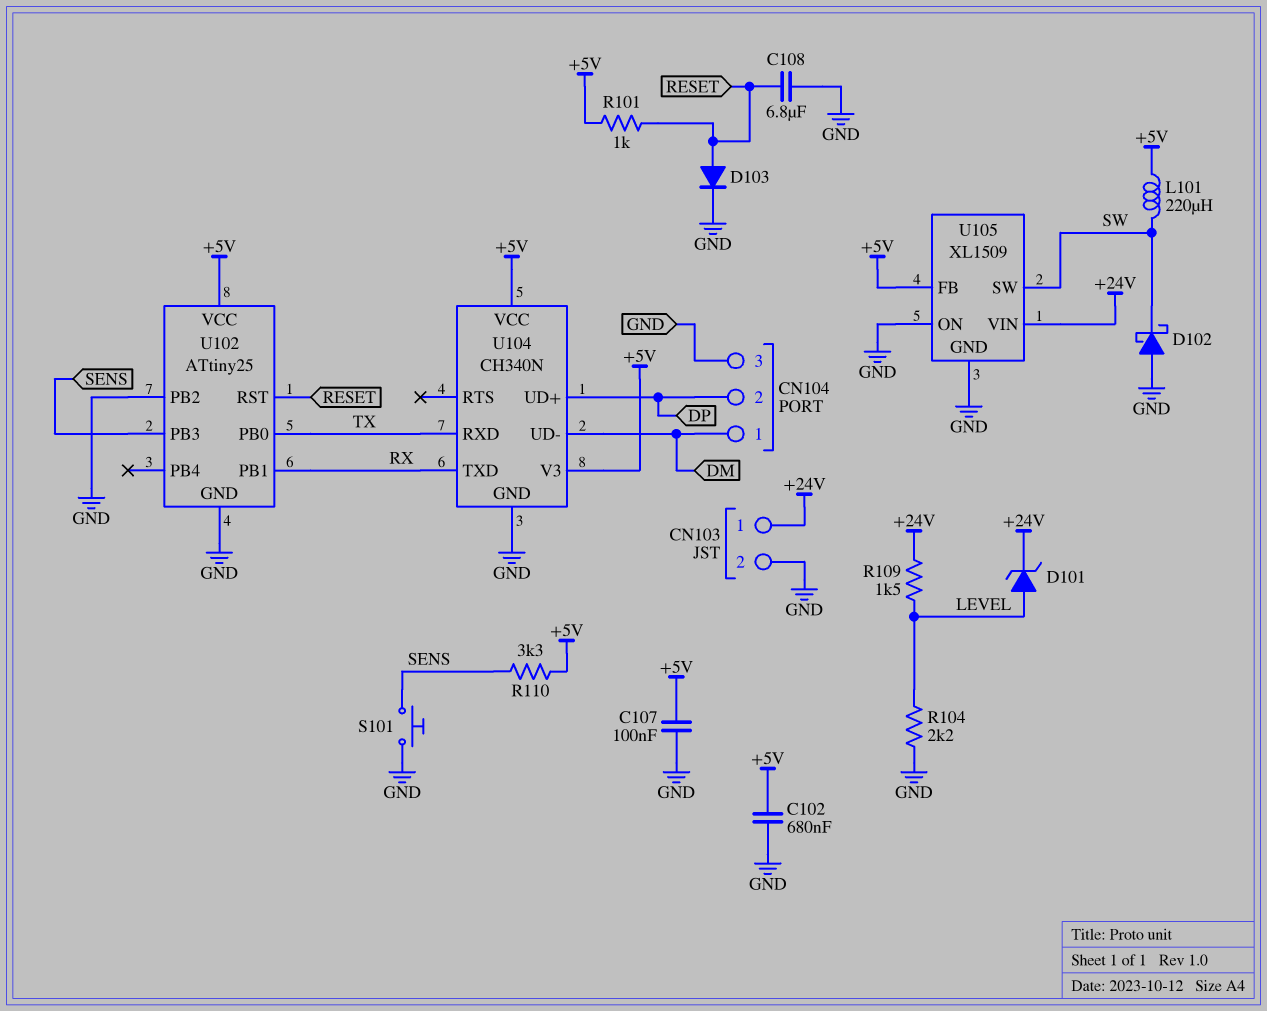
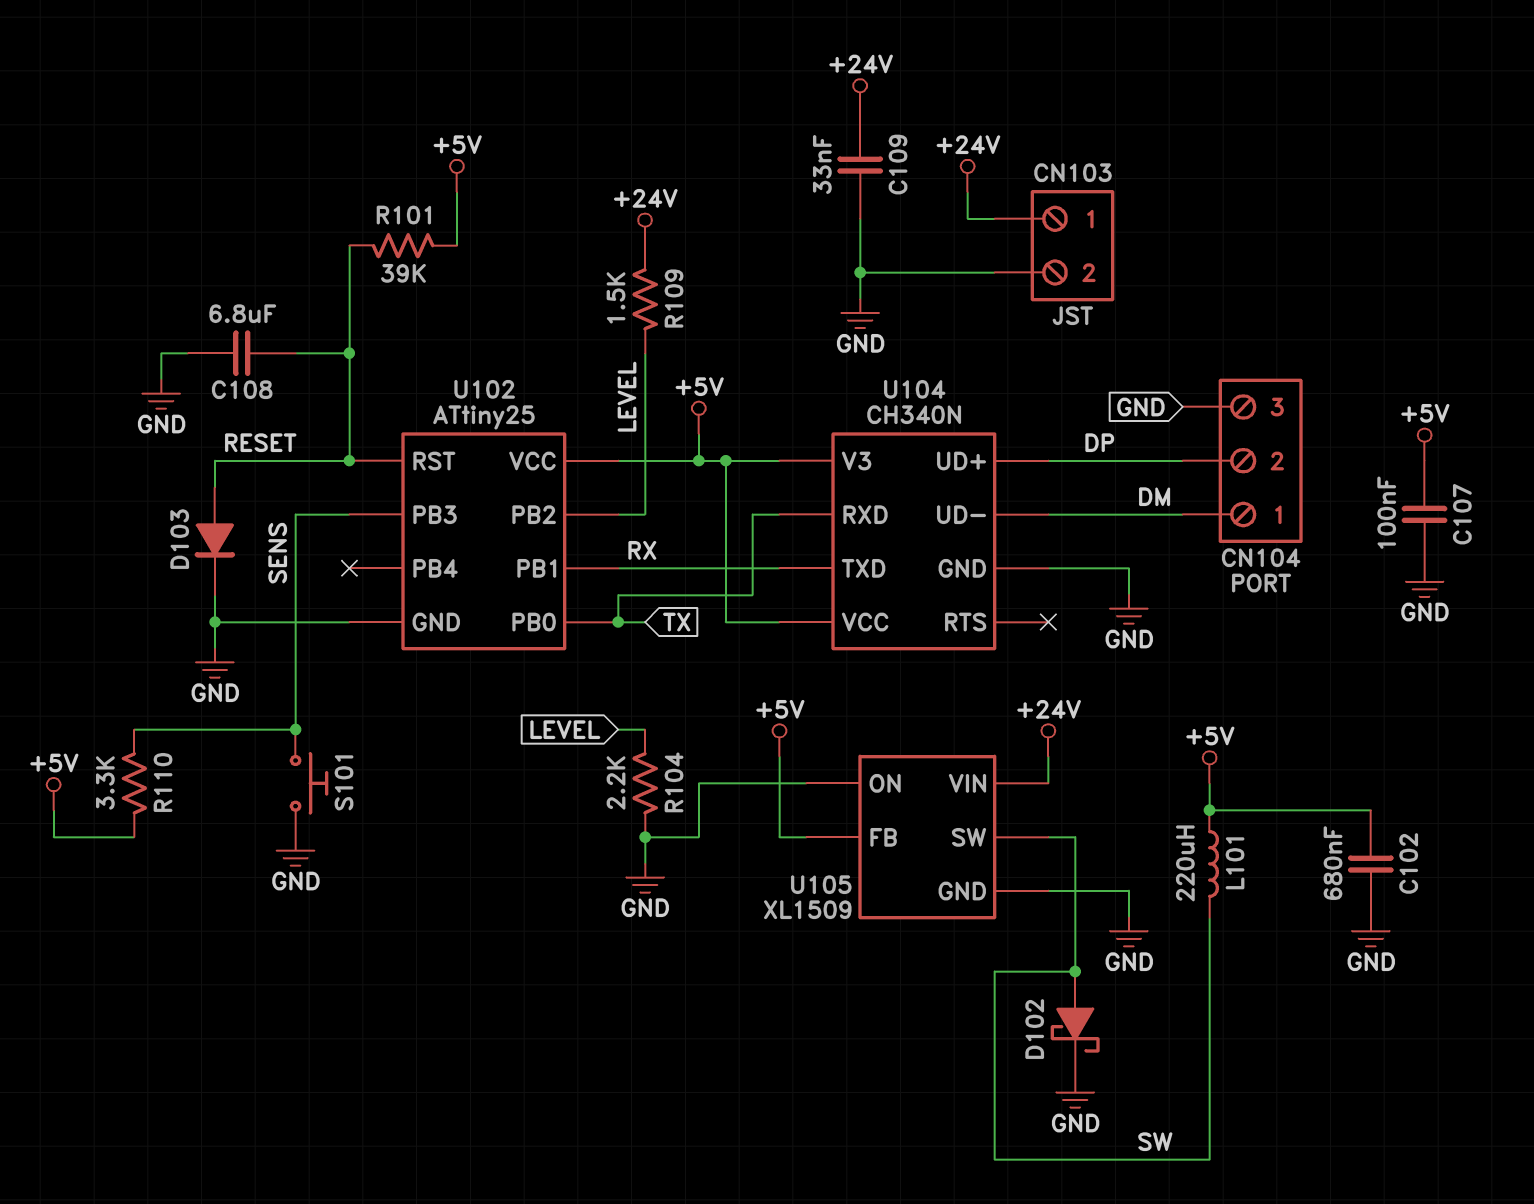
C109: none -> 33nF (+24V, GND)
D101: zener (A LEVEL, K +24V) -> none
D102: schottky (A GND, K SW) -> schottky (A SW, K GND)
R101: 1k (+5V, RESET) -> 39k (+5V, RESET)
U102 pin PB2: GND -> LEVEL

